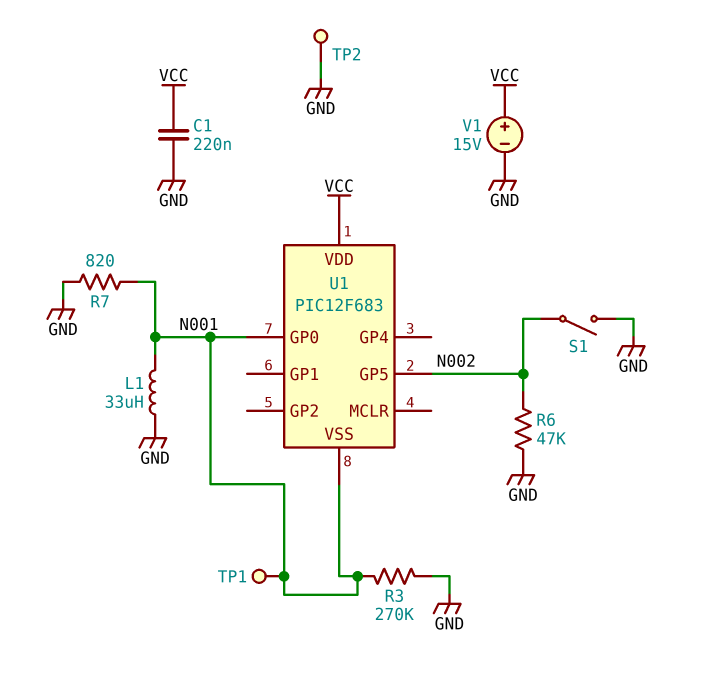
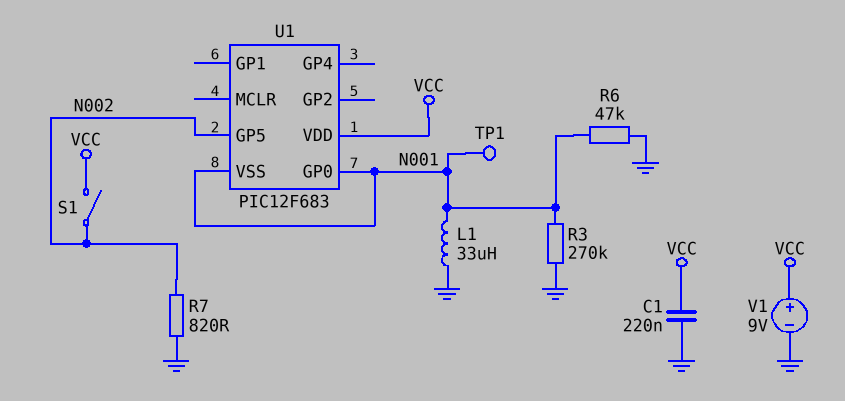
R6: 47k (GND, N002) -> 47k (GND, N001)
R7: 820 (GND, N001) -> 820 (GND, N002)
S1: switch (GND, N002) -> switch (N002, VCC)
TP2: test point (GND) -> none
V1: 15V (plus VCC, minus GND) -> 9V (plus VCC, minus GND)

